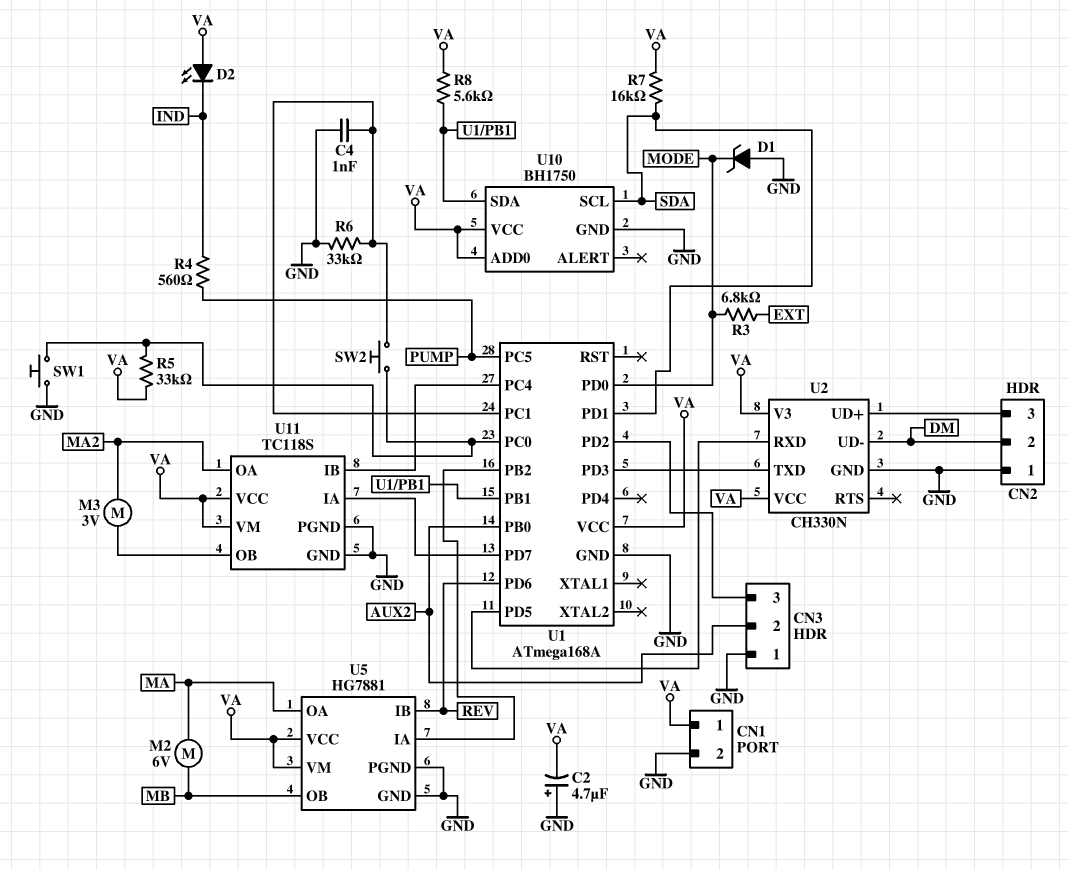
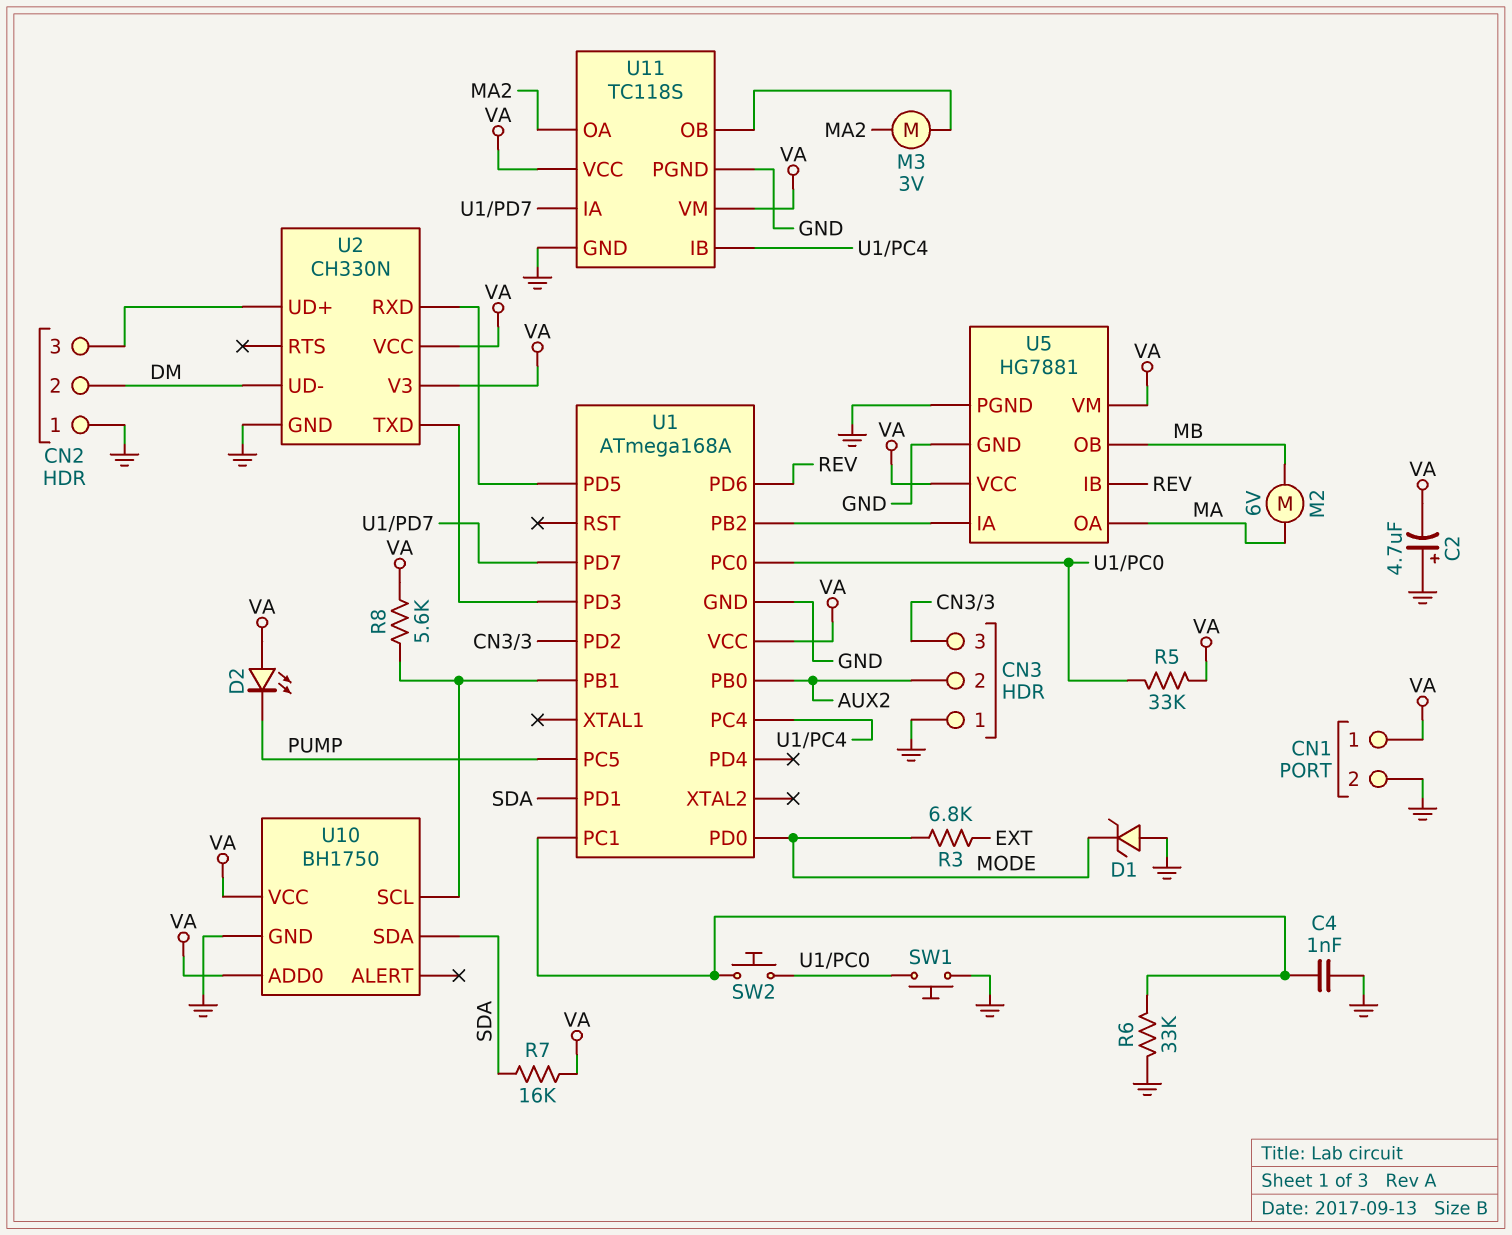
D2: LED (A VA, K IND) -> LED (A VA, K PUMP)
R4: 560 (IND, PUMP) -> none
U10 pin SCL: SDA -> U1/PB1
U10 pin SDA: U1/PB1 -> SDA

